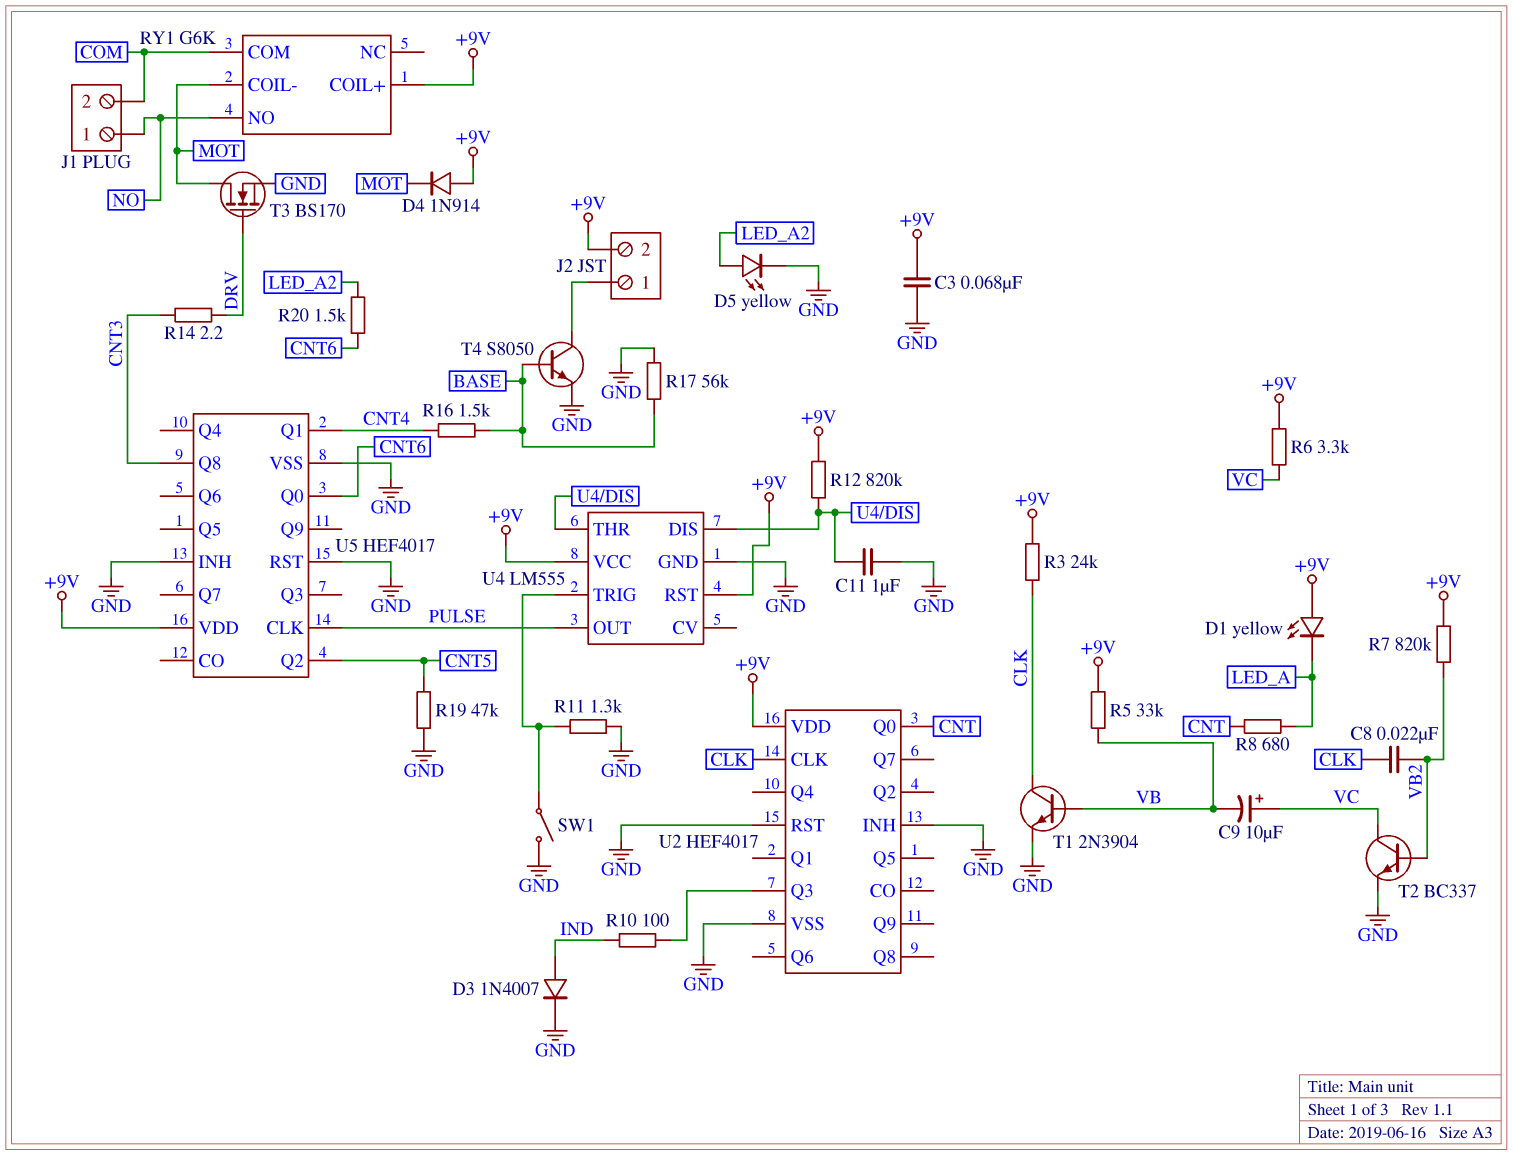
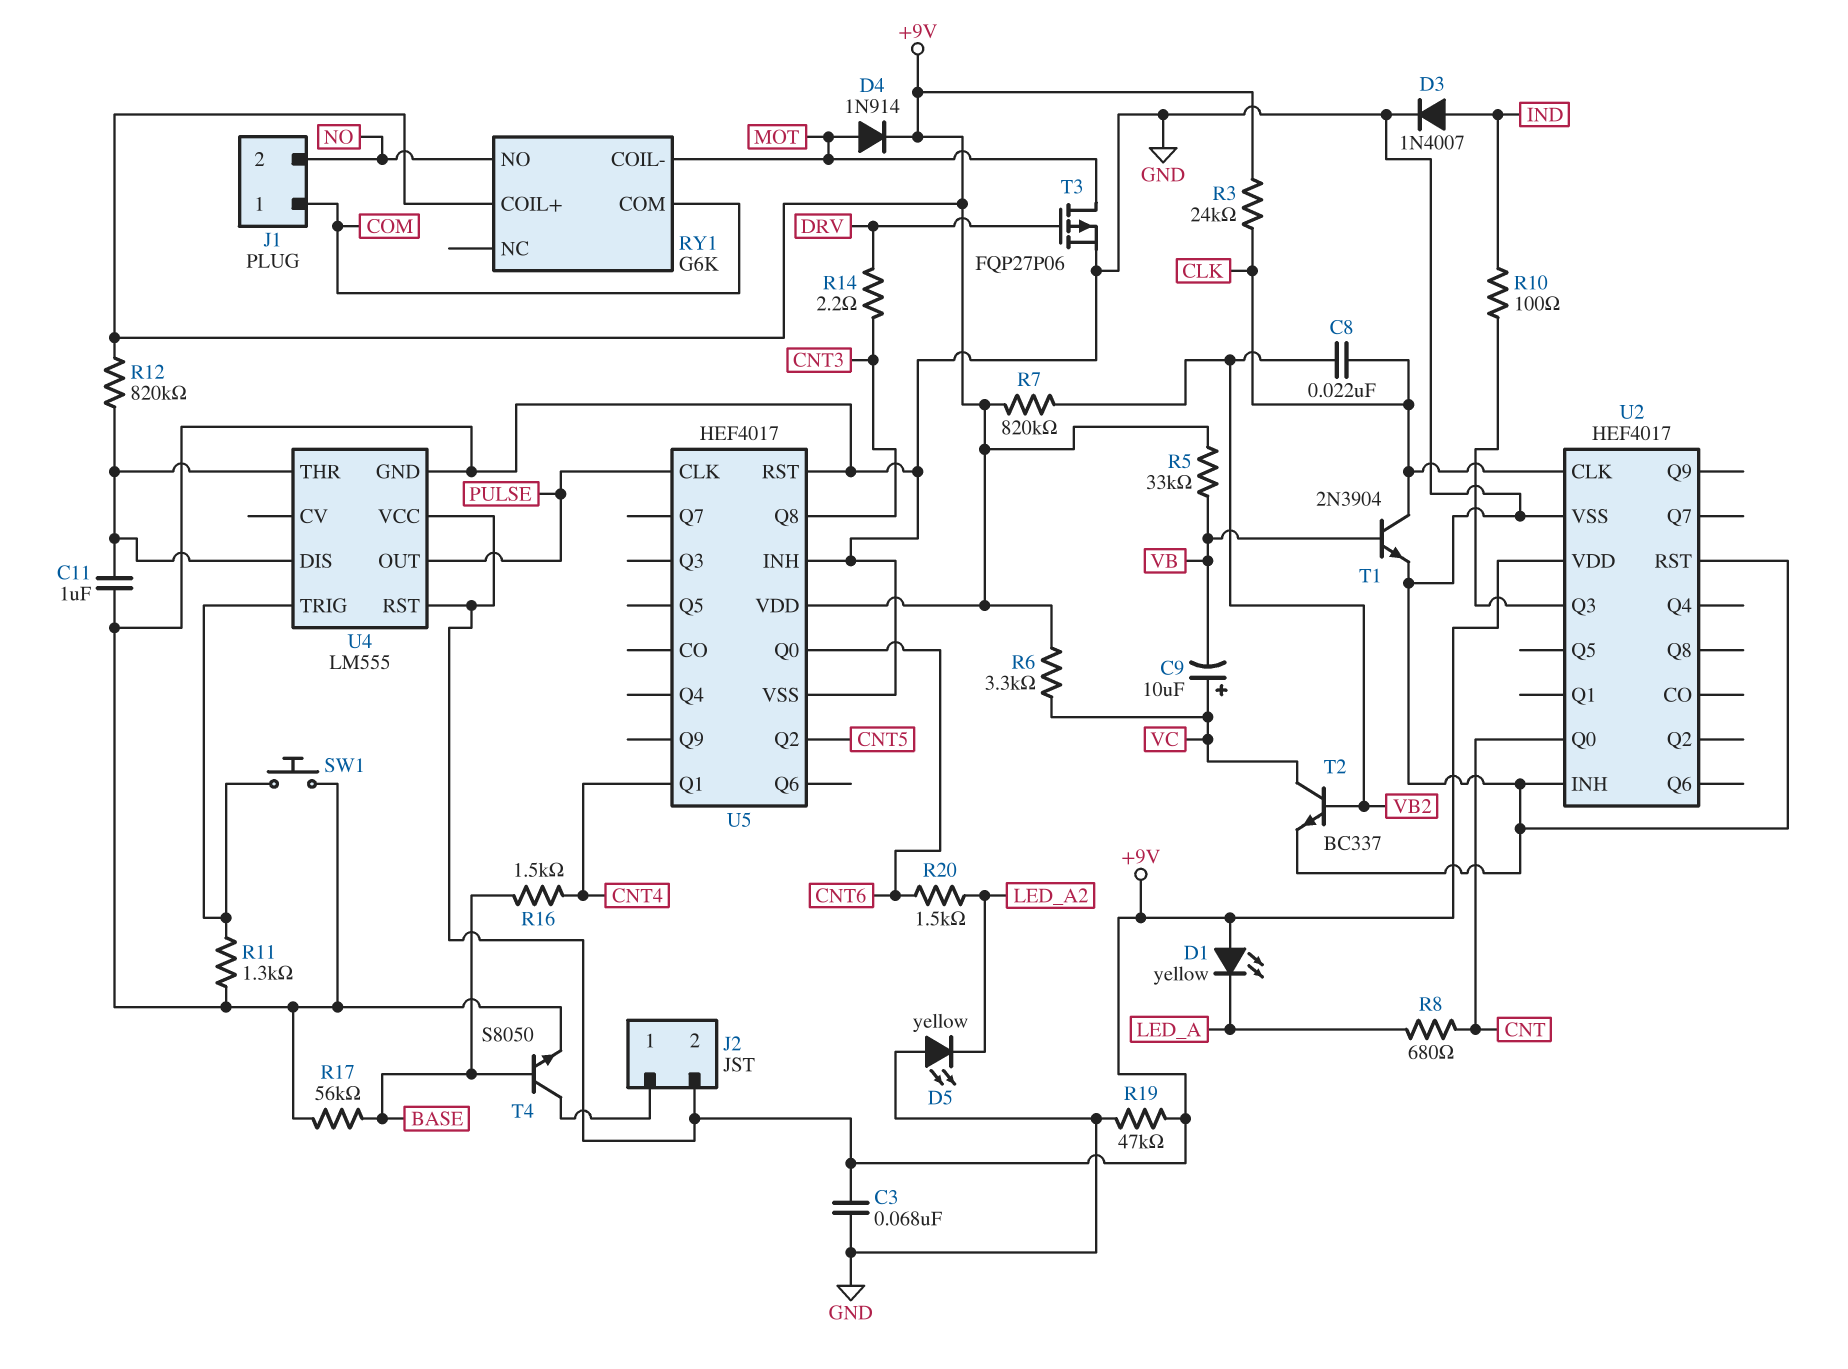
D4: diode 1N914 (A +9V, K MOT) -> diode 1N914 (A MOT, K +9V)
D5: LED yellow (A LED_A2, K GND) -> LED yellow (A GND, K LED_A2)
J1 pin 1: NO -> COM
J1 pin 2: COM -> NO
R19: 47k (CNT5, GND) -> 47k (+9V, GND)
SW1: switch (GND, U4/TRIG) -> button (GND, U4/TRIG)
T3: NMOS BS170 (G DRV, D MOT, S GND) -> PMOS FQP27P06 (G DRV, D MOT, S GND)

